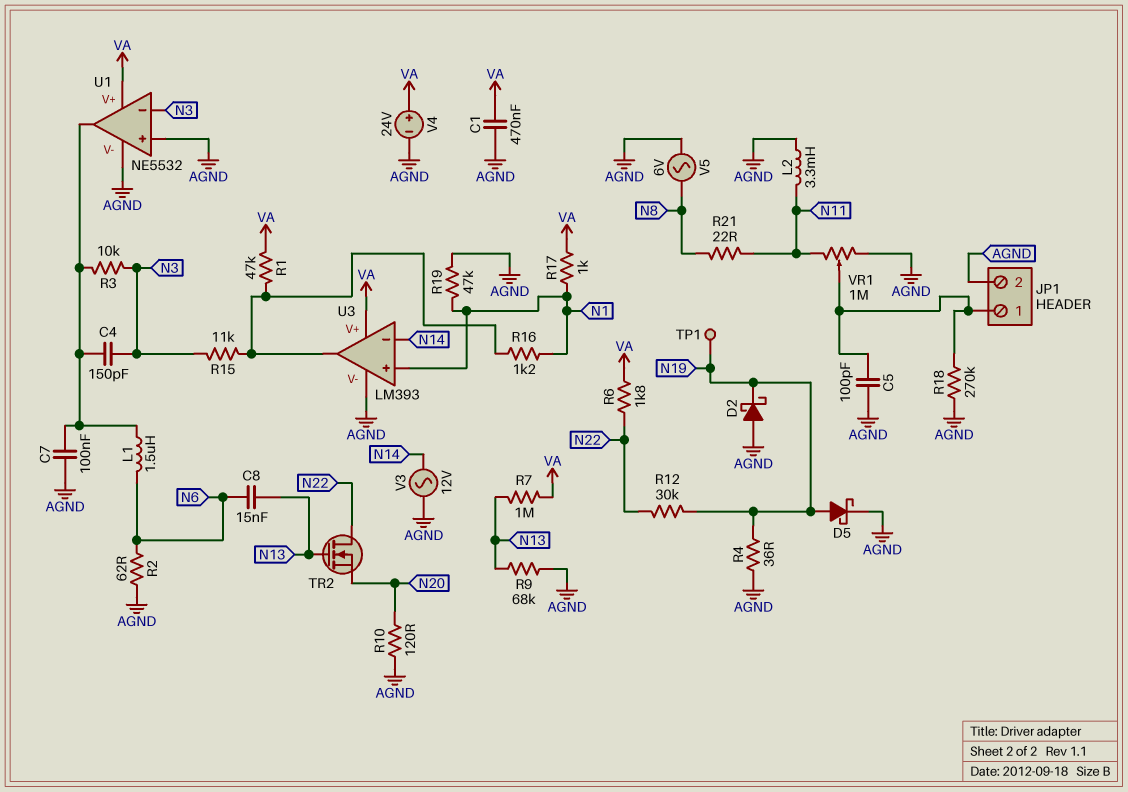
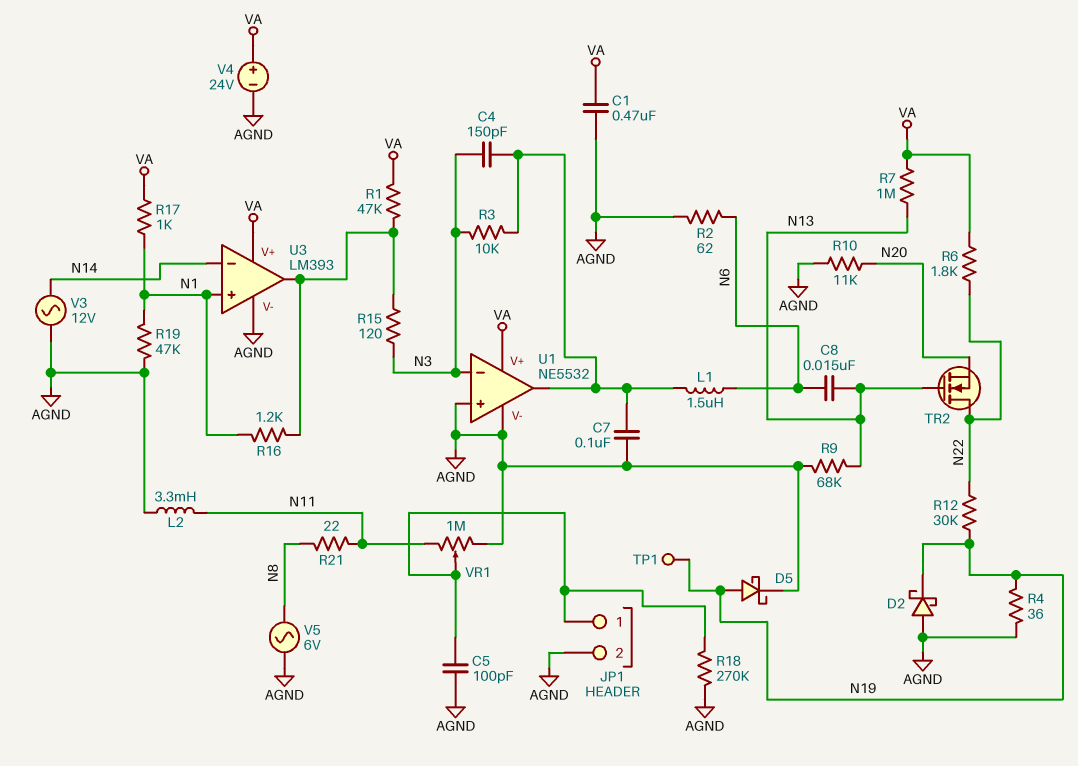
R10: 120 (AGND, N20) -> 11k (AGND, N20)
R15: 11k (N3, U3/out) -> 120 (N3, U3/out)

